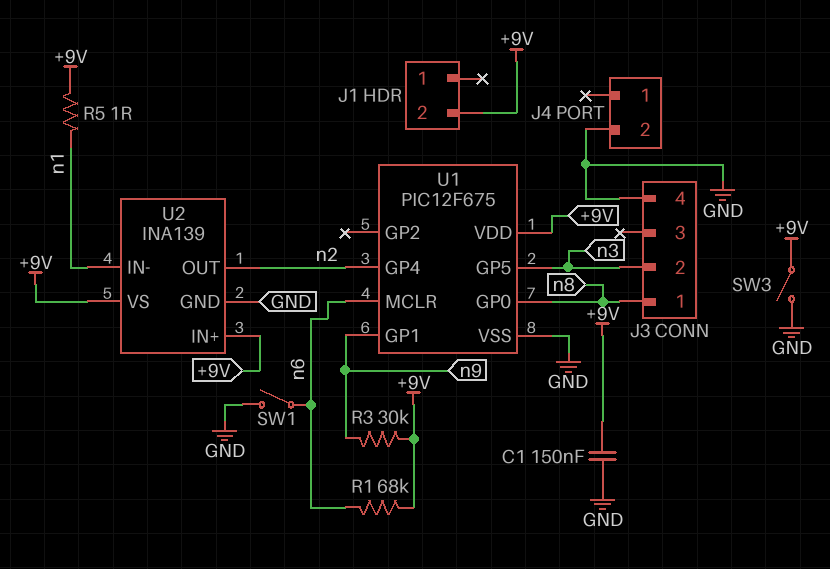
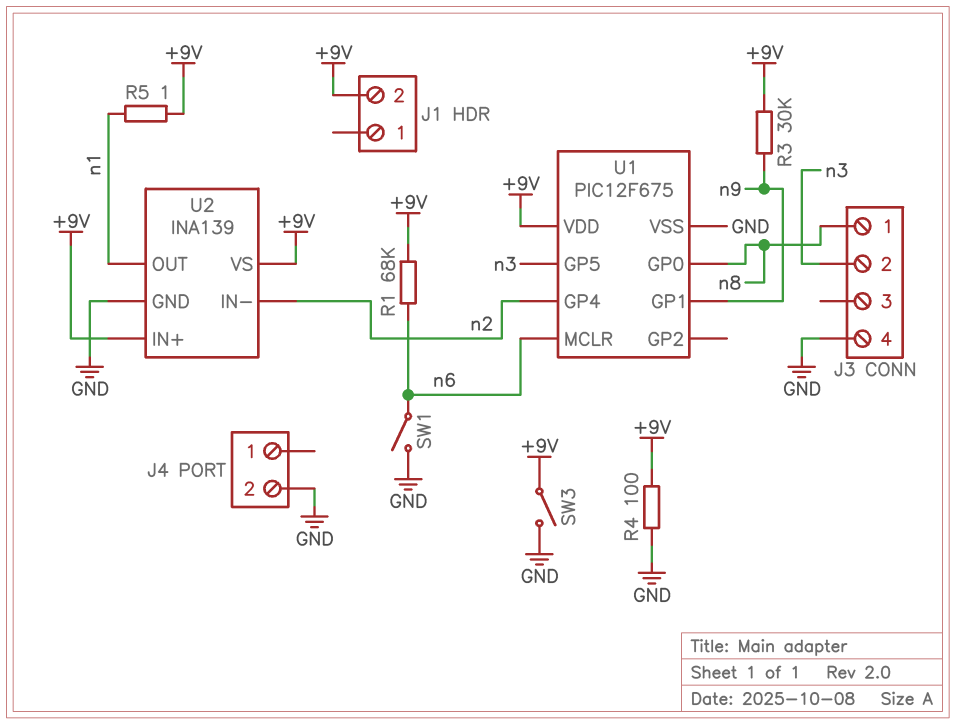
C1: 150nF (+9V, GND) -> none
R4: none -> 100 (+9V, GND)
U2 pin IN-: n1 -> n2
U2 pin OUT: n2 -> n1

